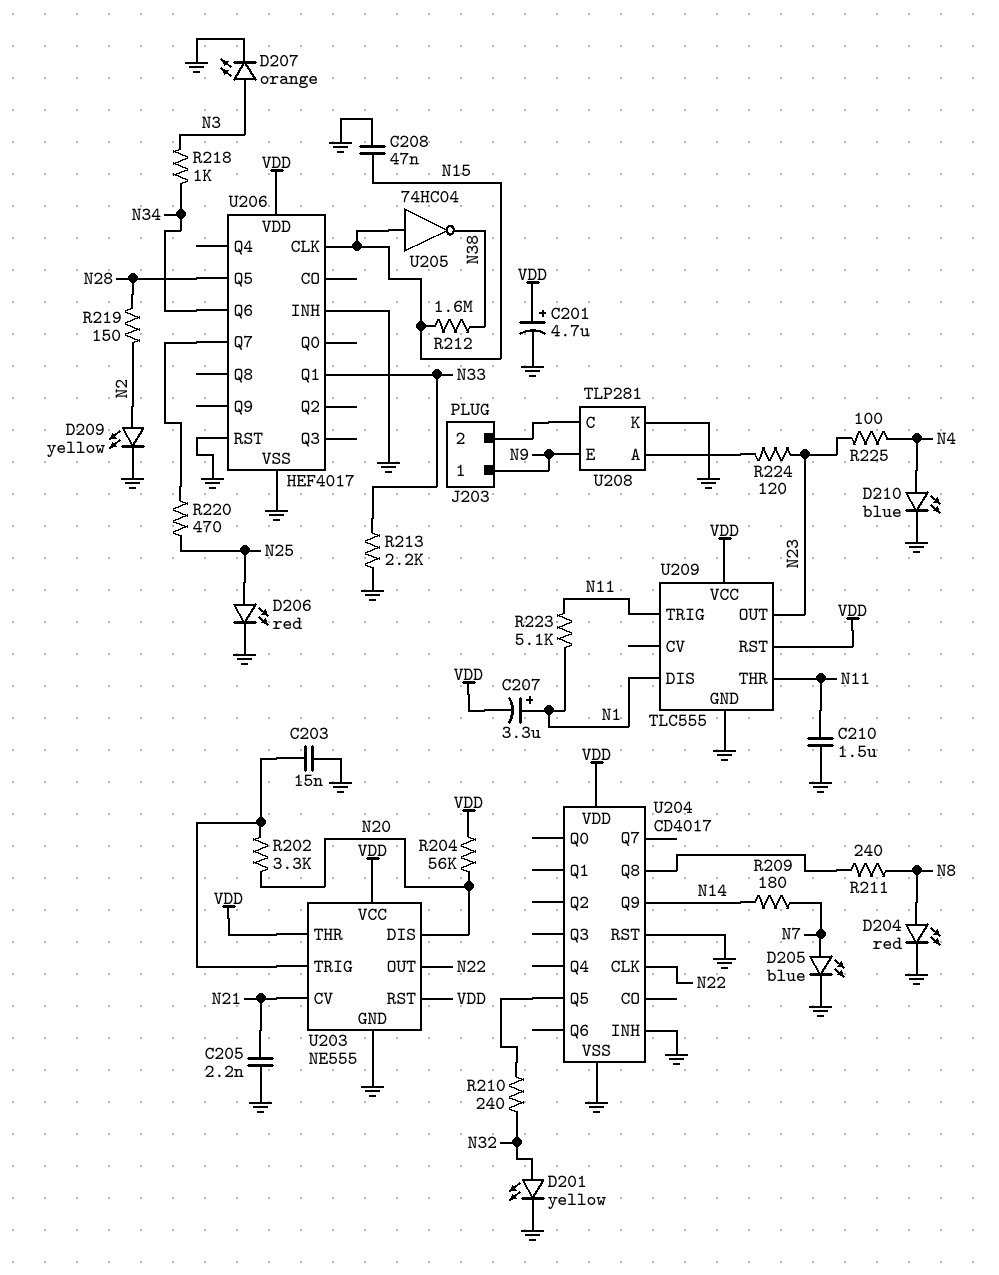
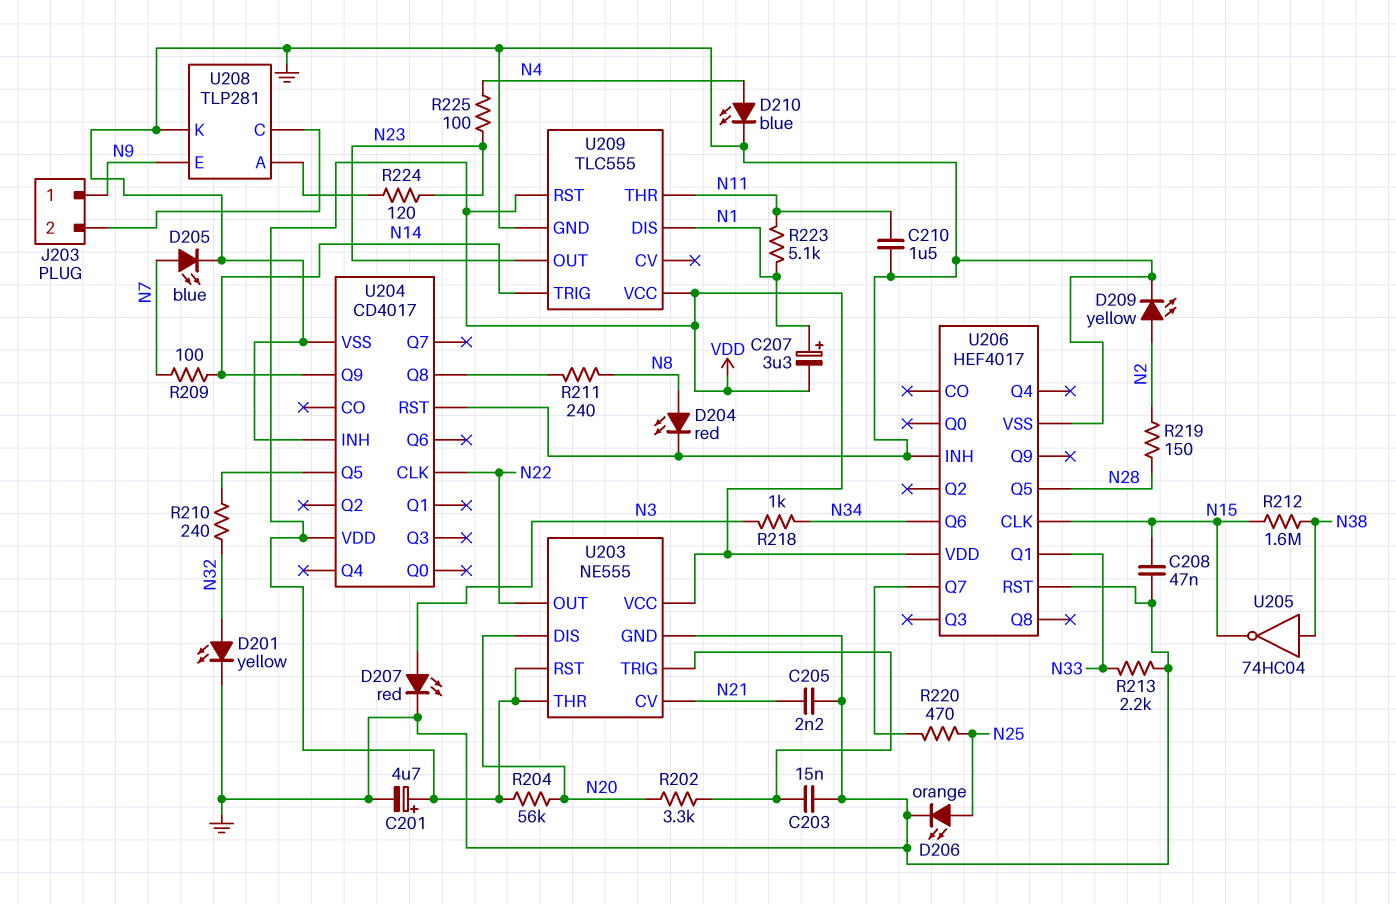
D206: LED red (A N25, K GND) -> LED orange (A N25, K GND)
D207: LED orange (A N3, K GND) -> LED red (A N3, K GND)
R209: 180 (N7, N14) -> 100 (N7, N14)
U205: NOT 74HC04 (in N15, out N38) -> NOT 74HC04 (in N38, out N15)
U209 pin TRIG: N11 -> N14

